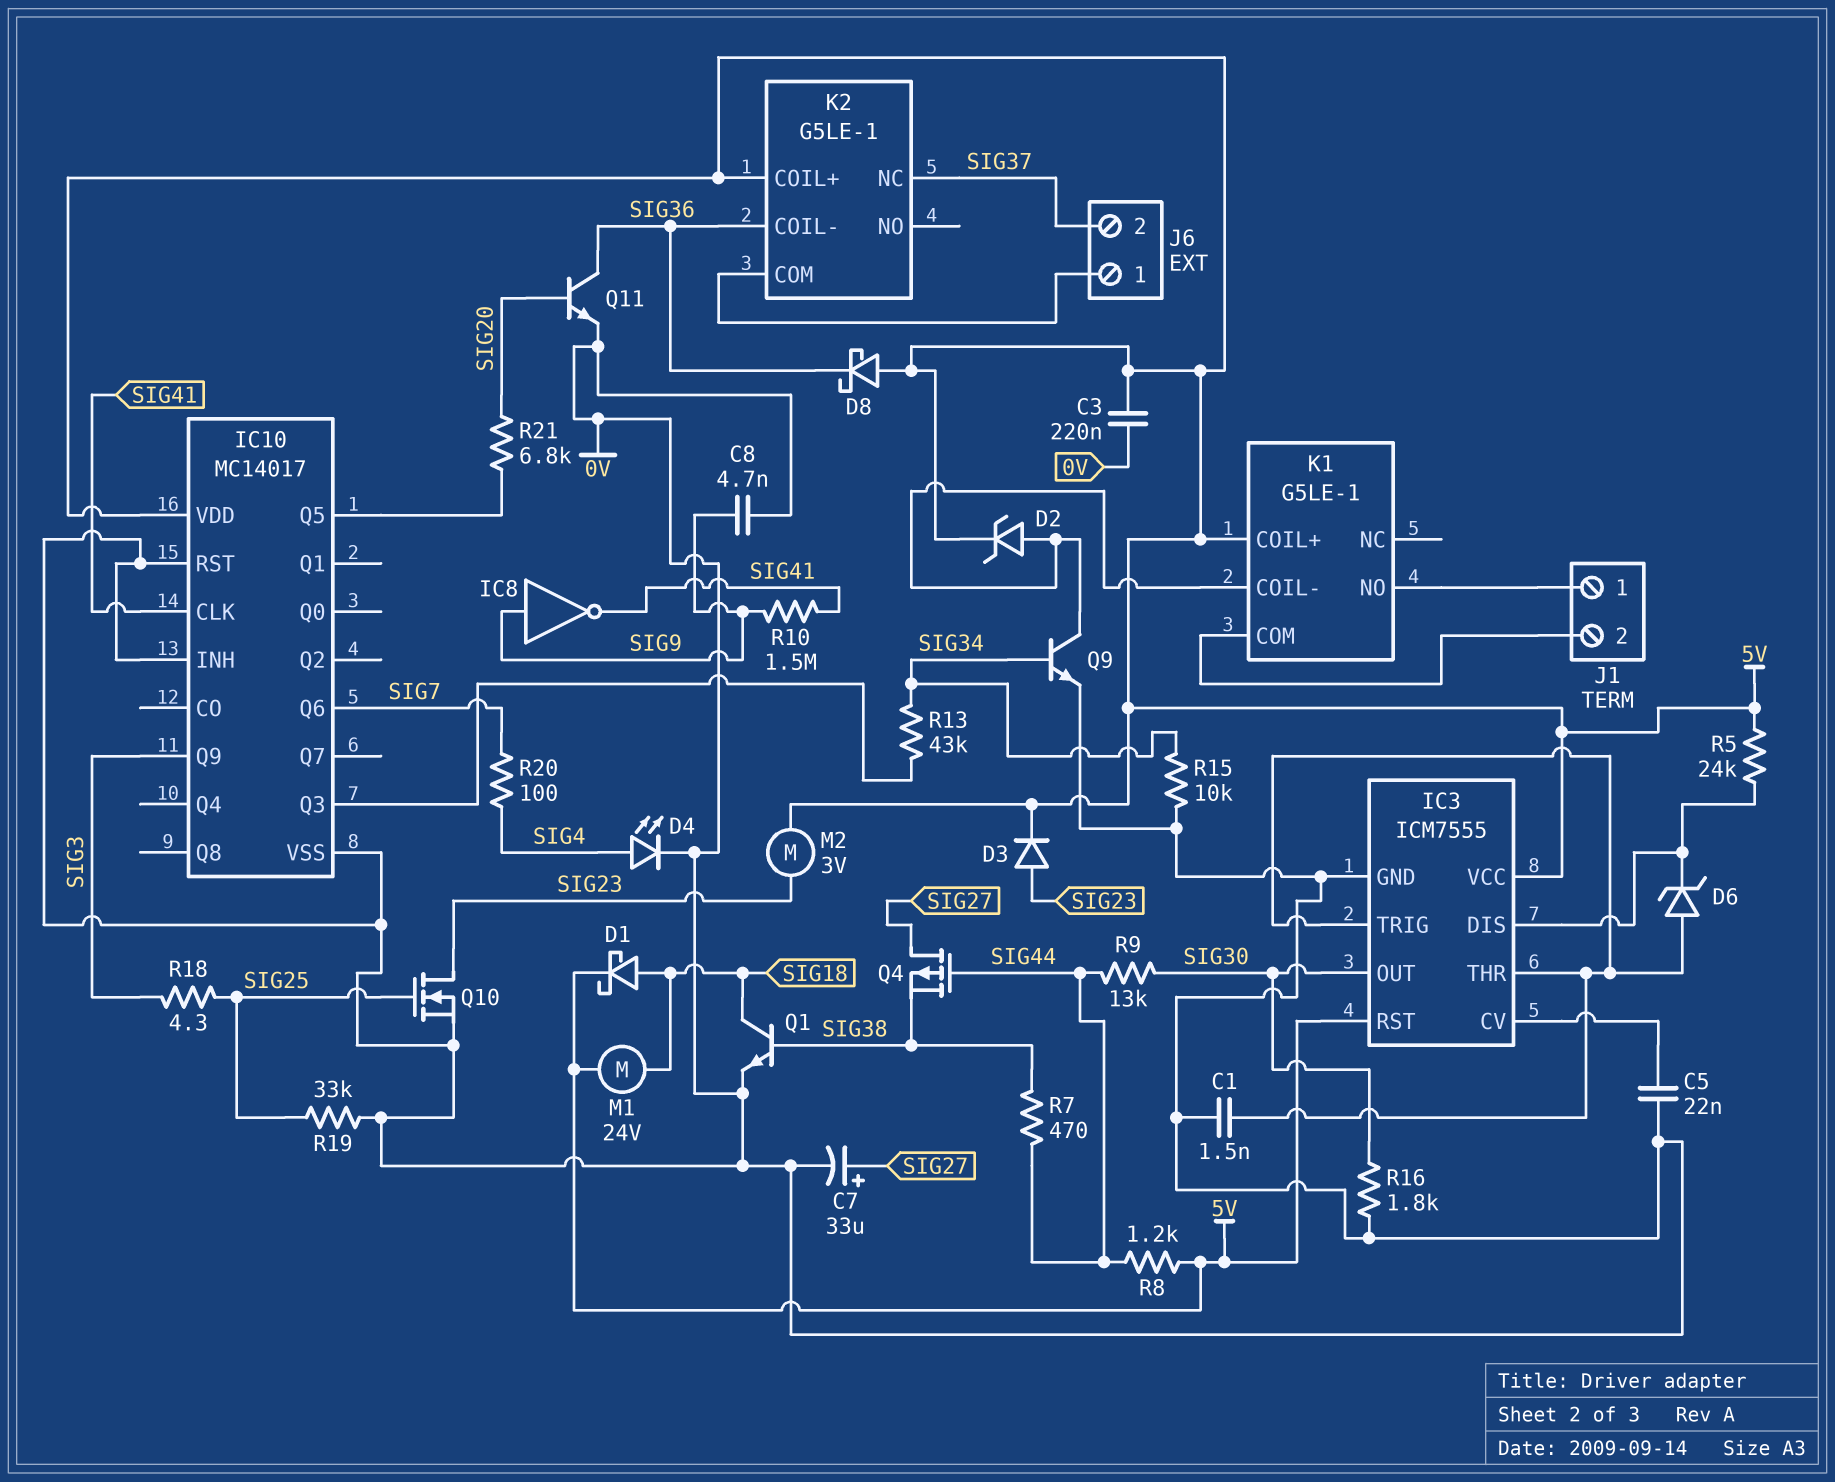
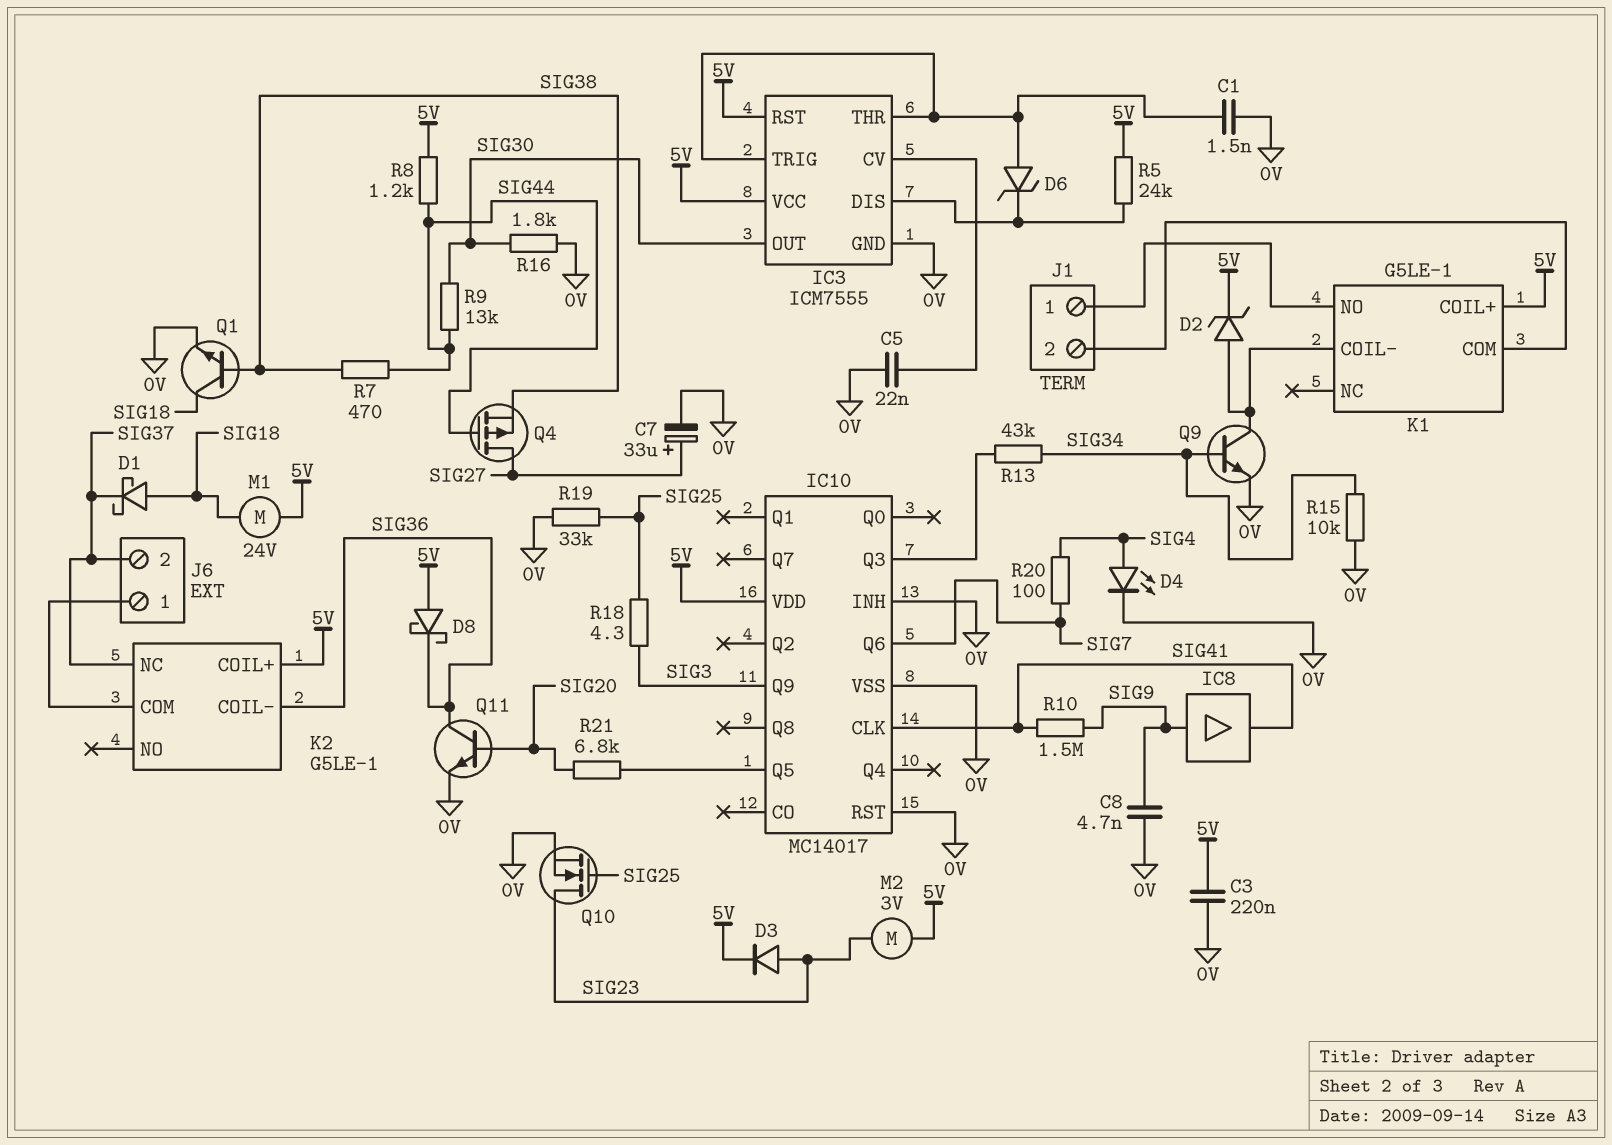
D1: schottky (A SIG18, K 5V) -> schottky (A SIG18, K SIG37)
IC8: NOT (in SIG9, out SIG41) -> buffer (in SIG9, out SIG41)

